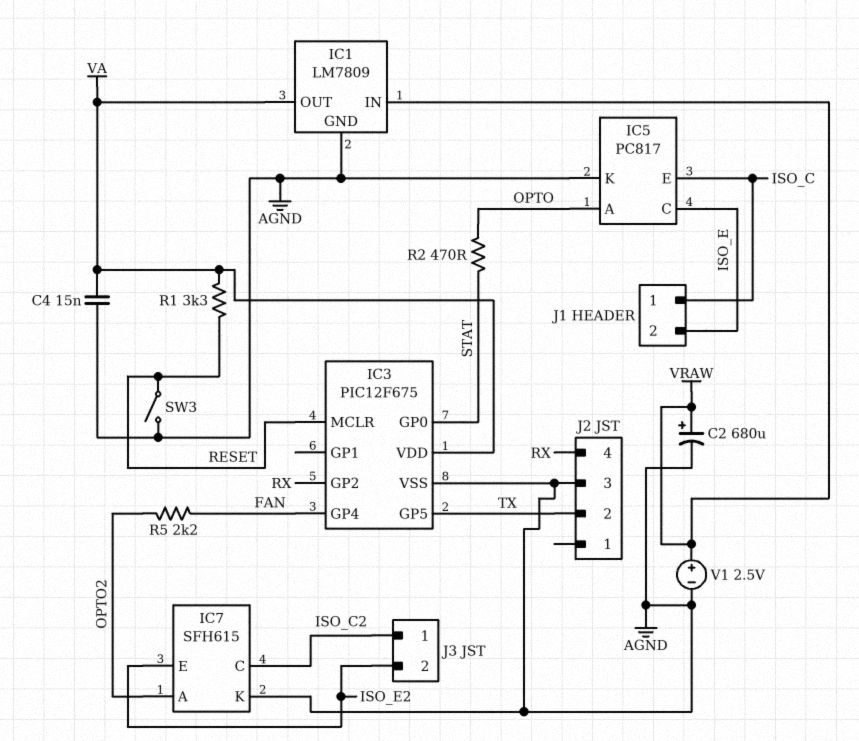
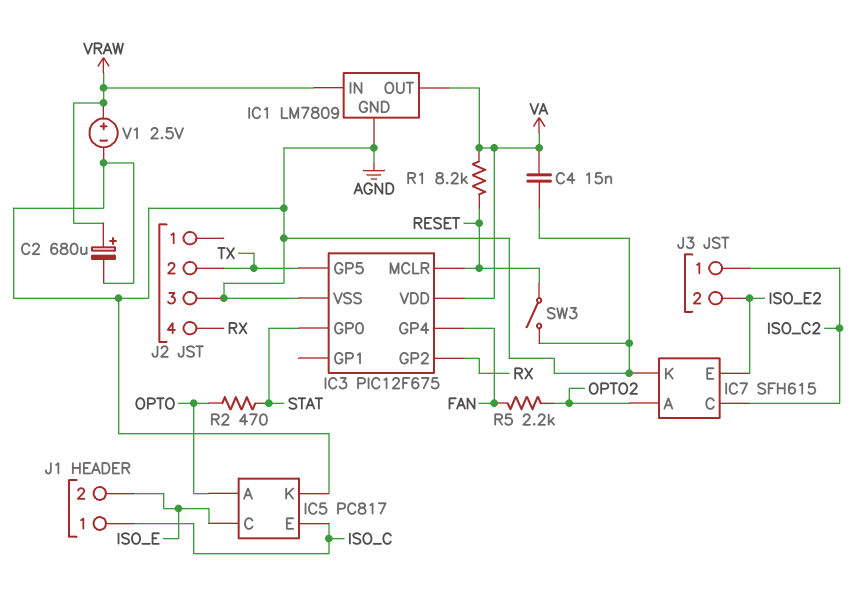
R1: 3.3k (RESET, VA) -> 8.2k (RESET, VA)

